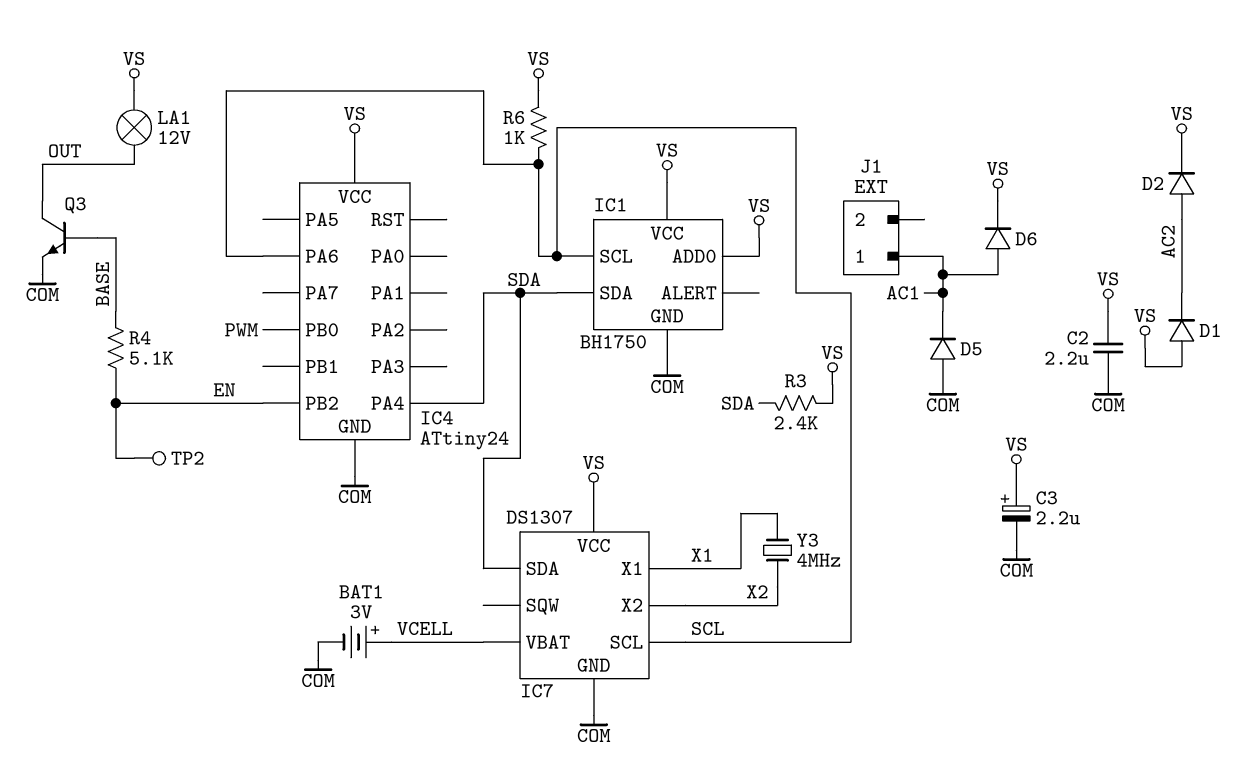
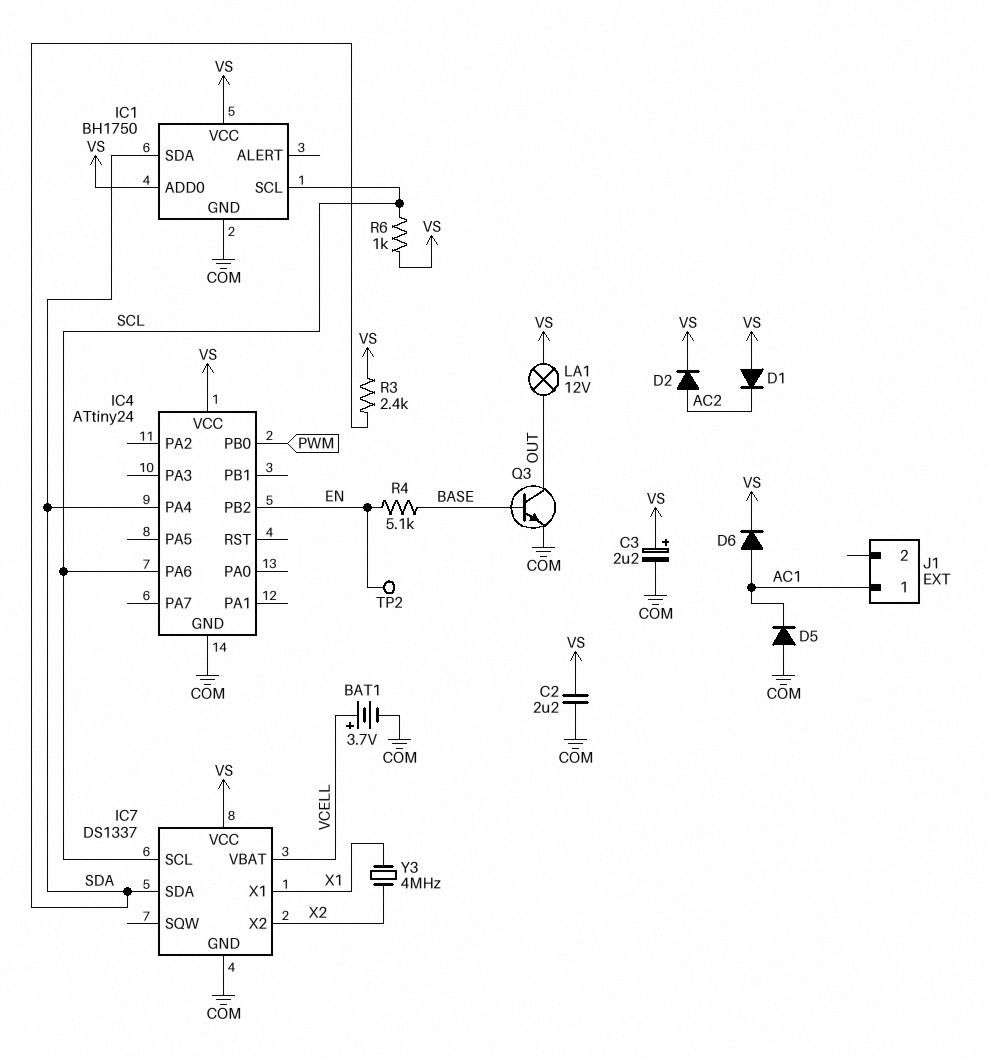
BAT1: 3V (plus VCELL, minus COM) -> 3.7V (plus VCELL, minus COM)
IC7: DS1307 -> DS1337

